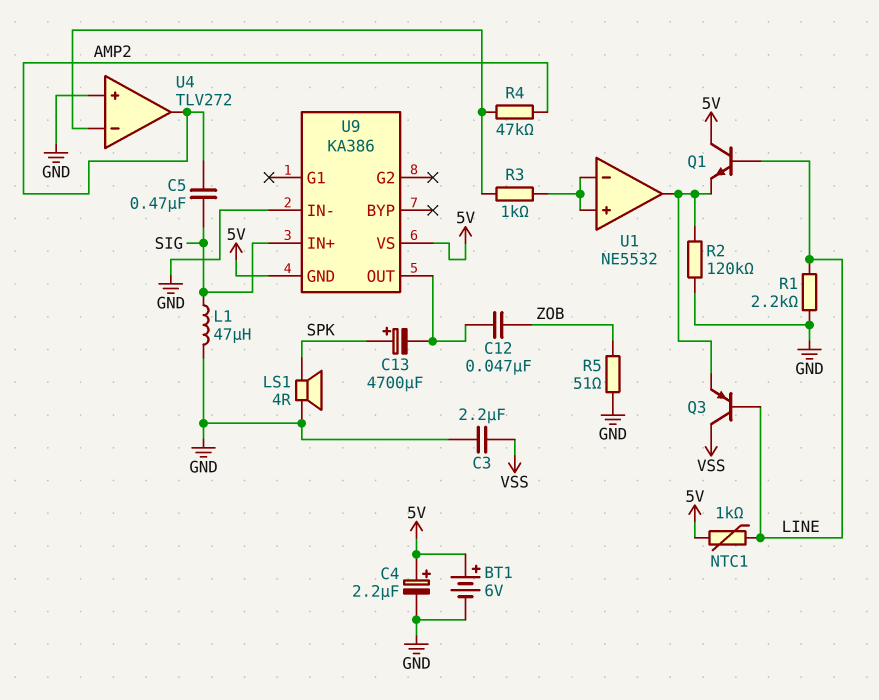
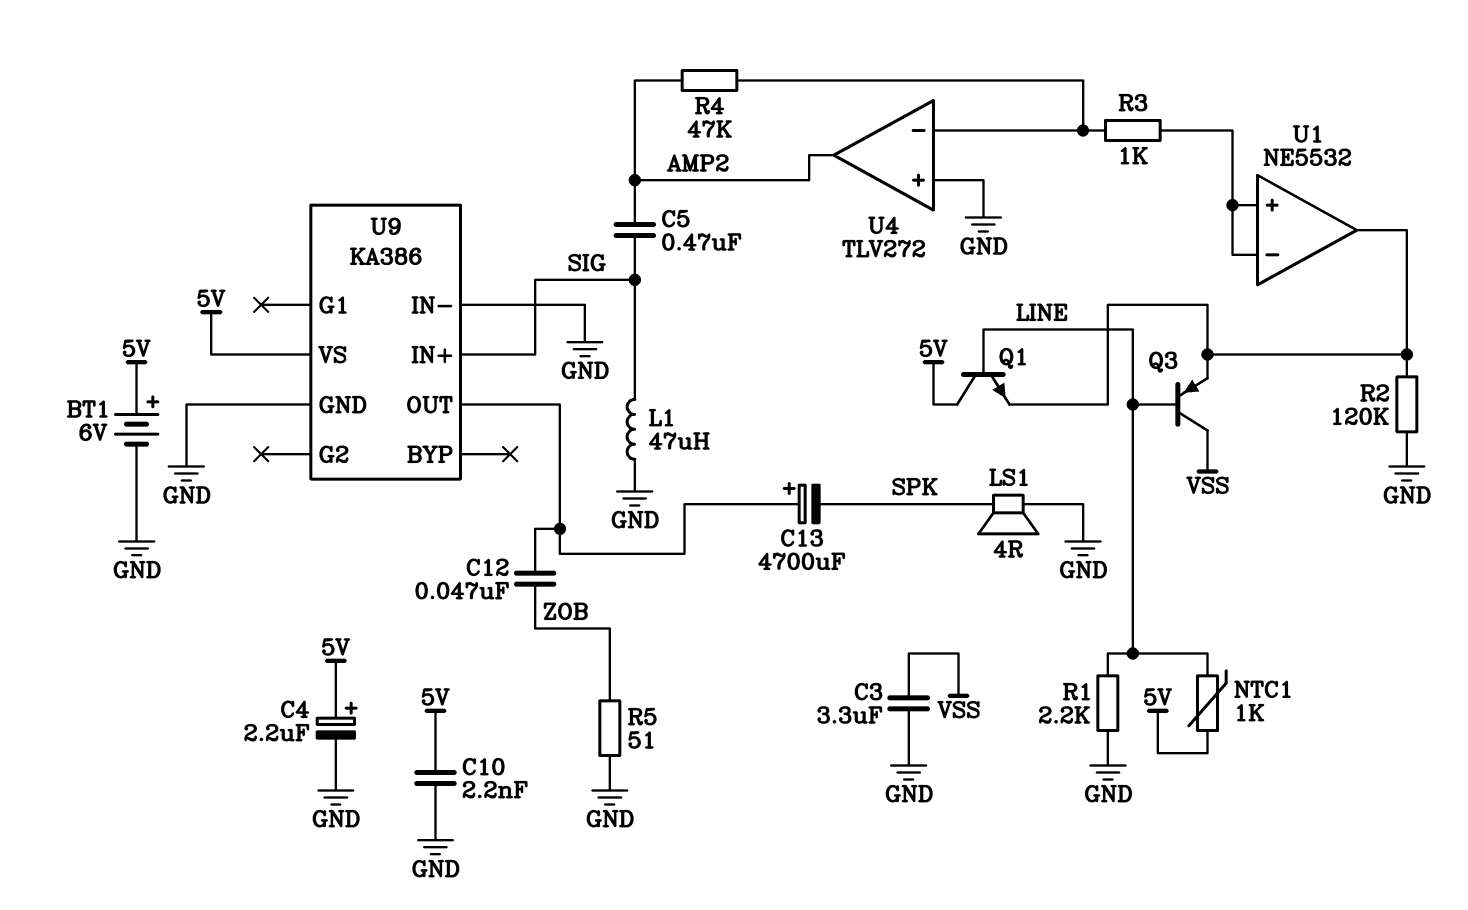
C3: 2.2uF (GND, VSS) -> 3.3uF (GND, VSS)
C10: none -> 2.2nF (5V, GND)
C13: 4700uF (plus SPK, minus U9/OUT) -> 4700uF (plus U9/OUT, minus SPK)
U9 pin GND: 5V -> GND

